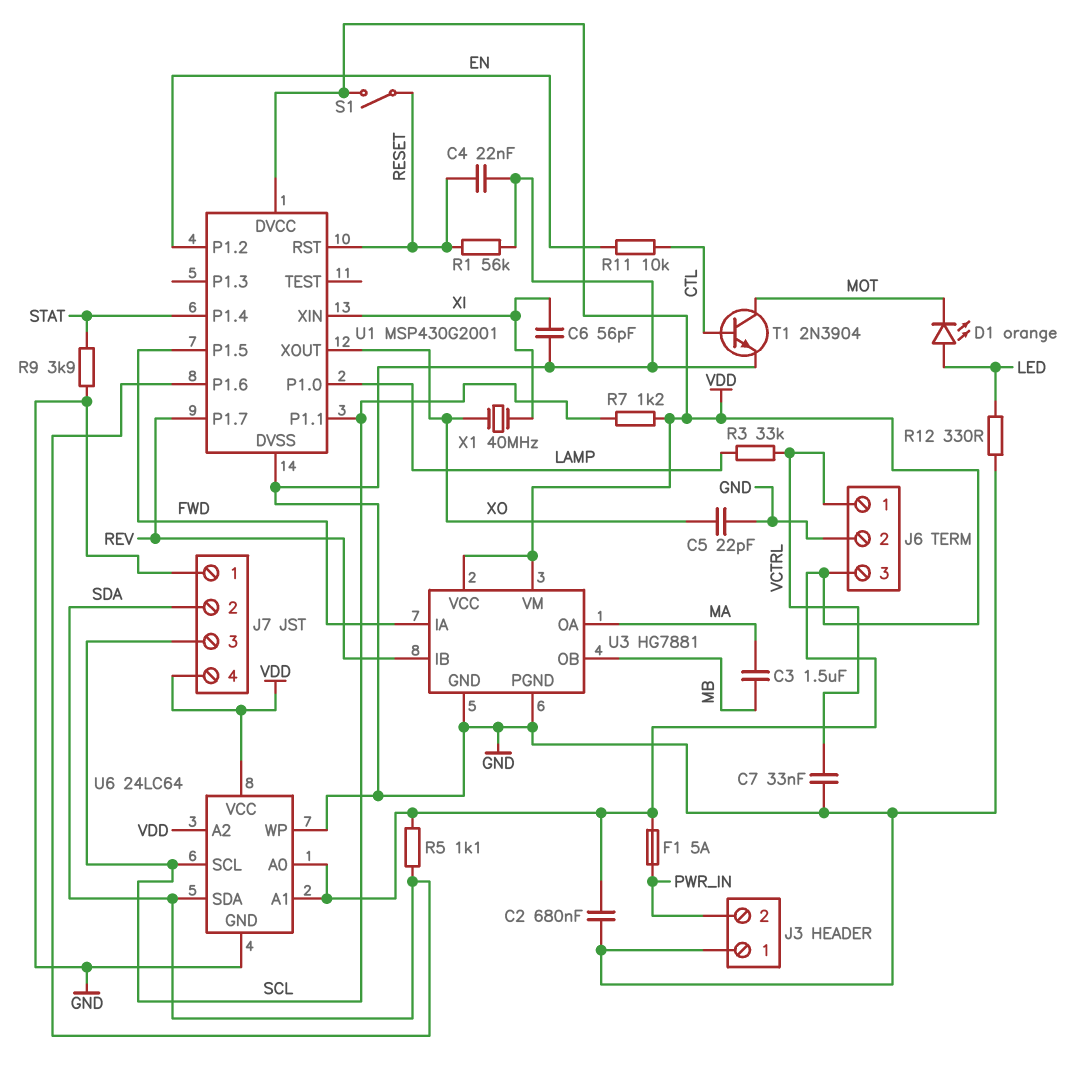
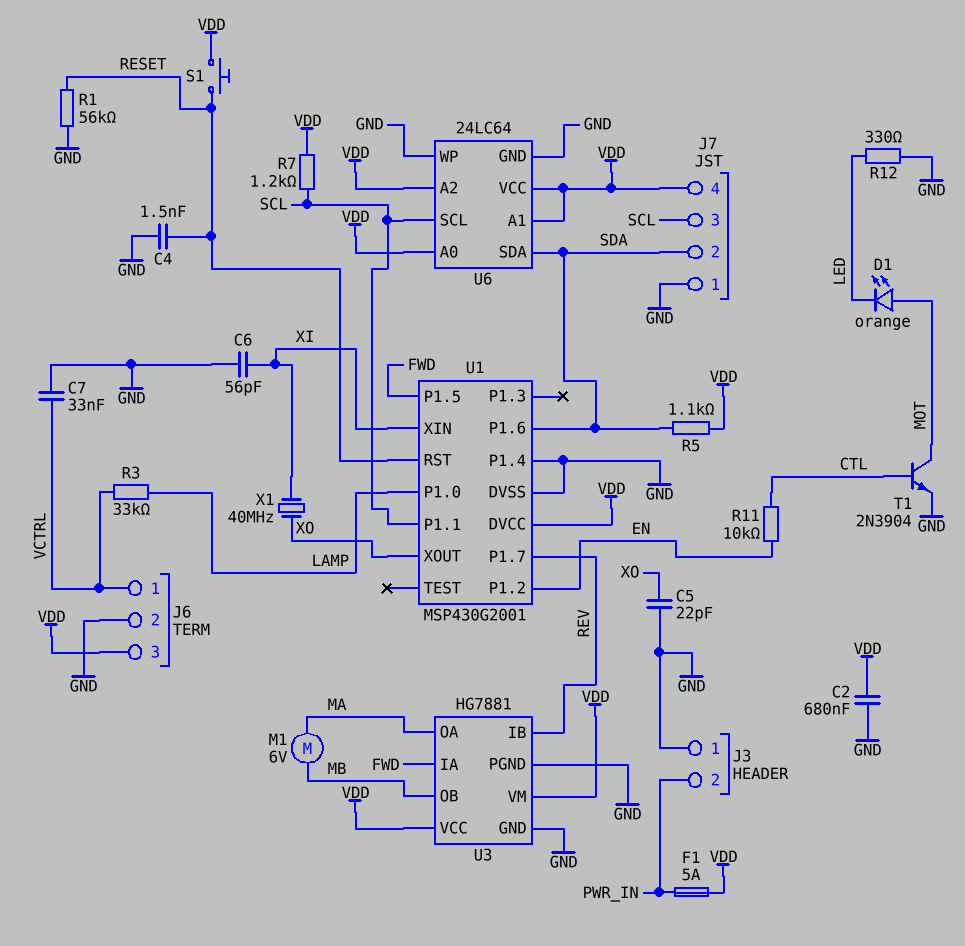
C3: 1.5uF (MA, MB) -> none
C4: 22nF (GND, RESET) -> 1.5nF (GND, RESET)
D1: LED orange (A LED, K MOT) -> LED orange (A MOT, K LED)
M1: none -> motor 6V (MA, MB)
R9: 3.9k (GND, STAT) -> none
S1: switch (RESET, VDD) -> button (RESET, VDD)
U1 pin P1.4: STAT -> GND

